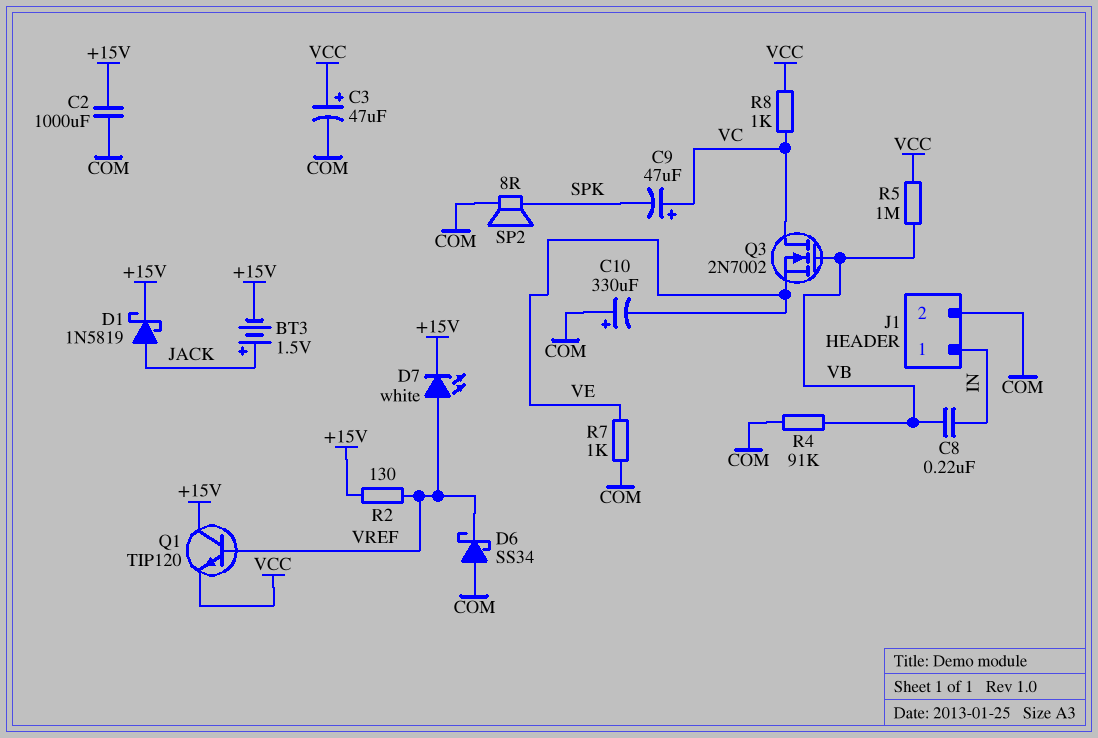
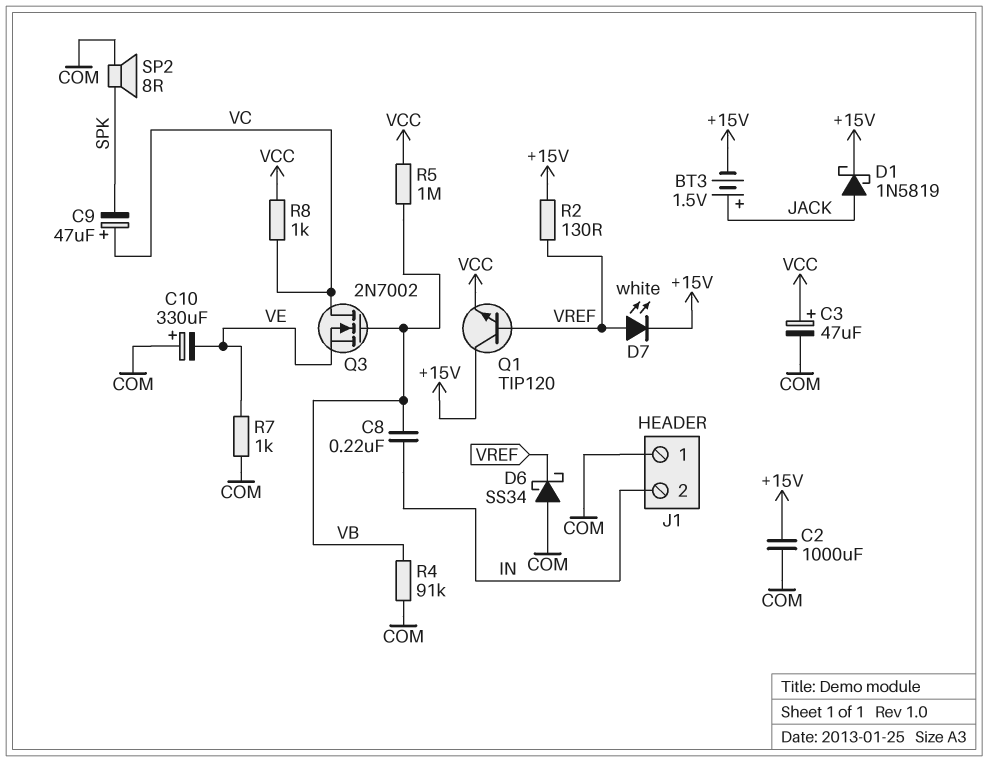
J1 pin 1: IN -> COM
J1 pin 2: COM -> IN

